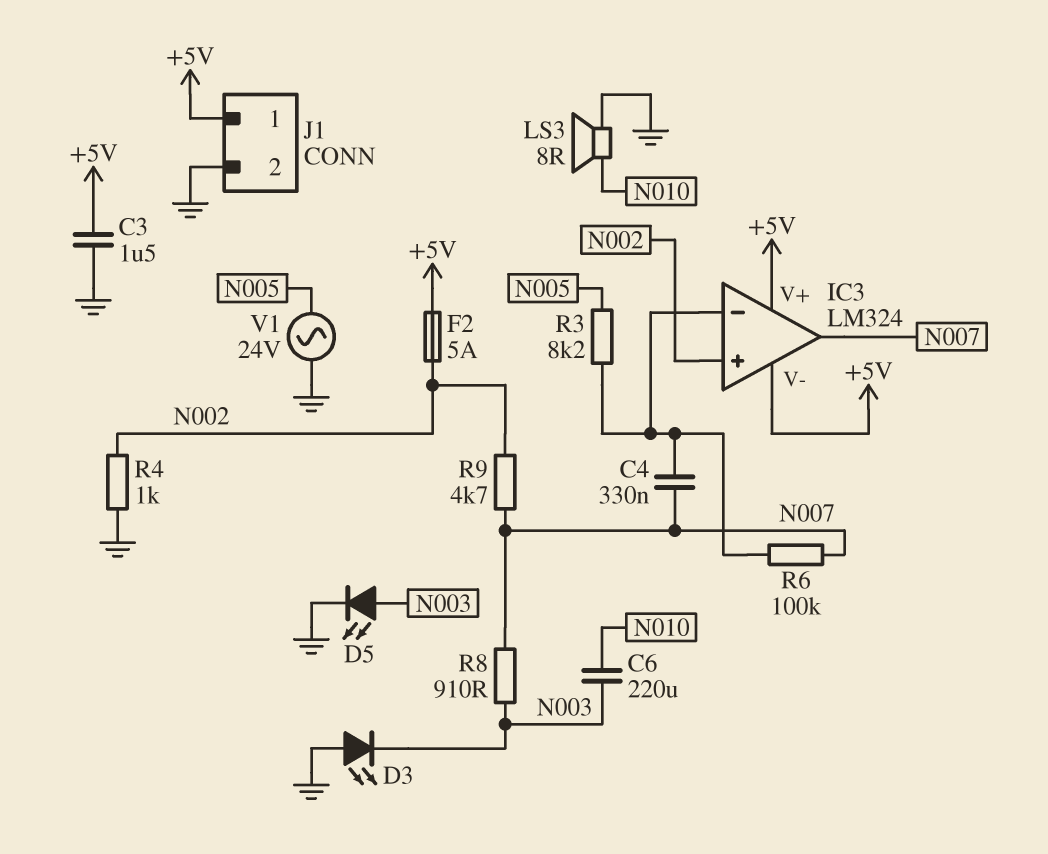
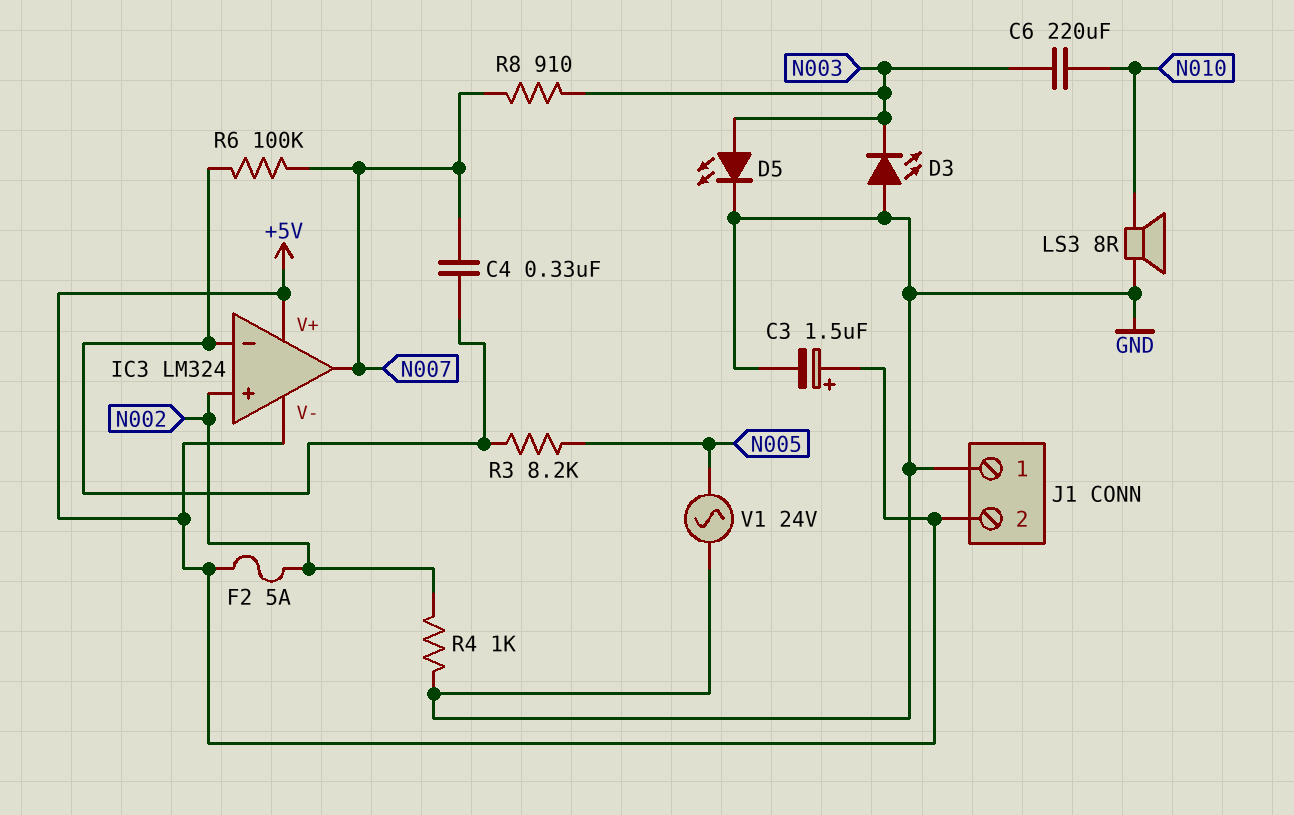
C3: 1.5uF (+5V, GND) -> 1.5uF (plus +5V, minus GND)
J1 pin 1: +5V -> GND
J1 pin 2: GND -> +5V
R9: 4.7k (N002, N007) -> none

